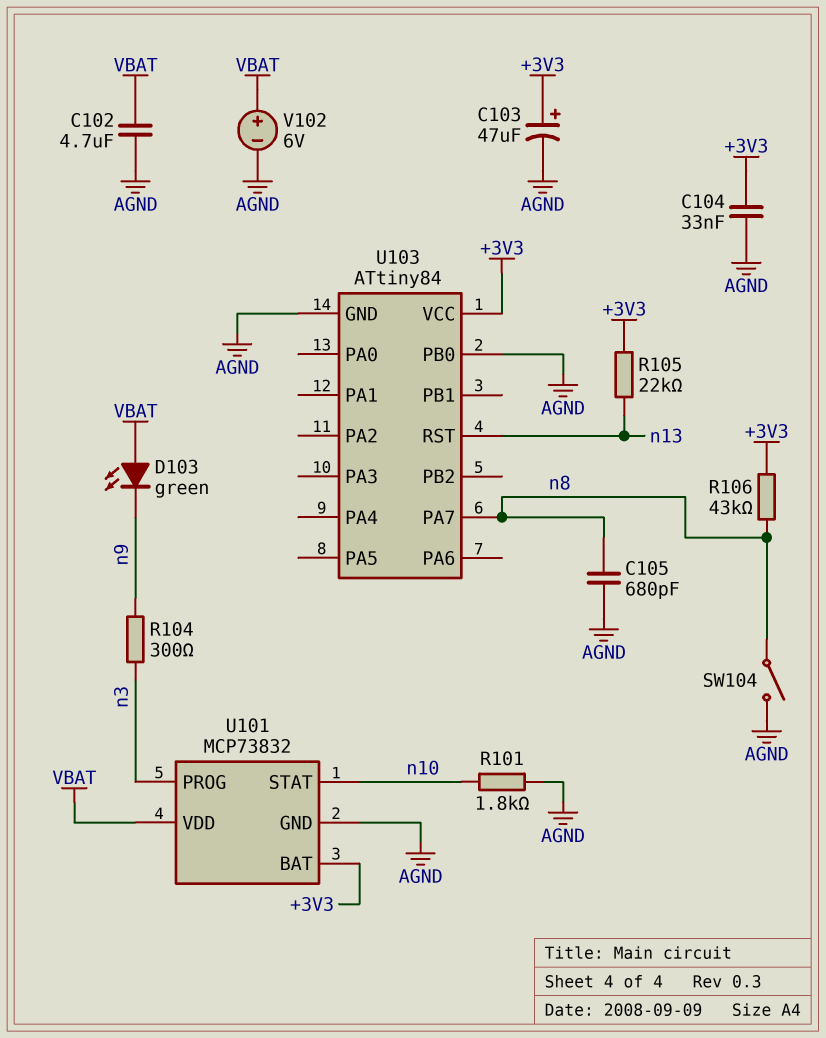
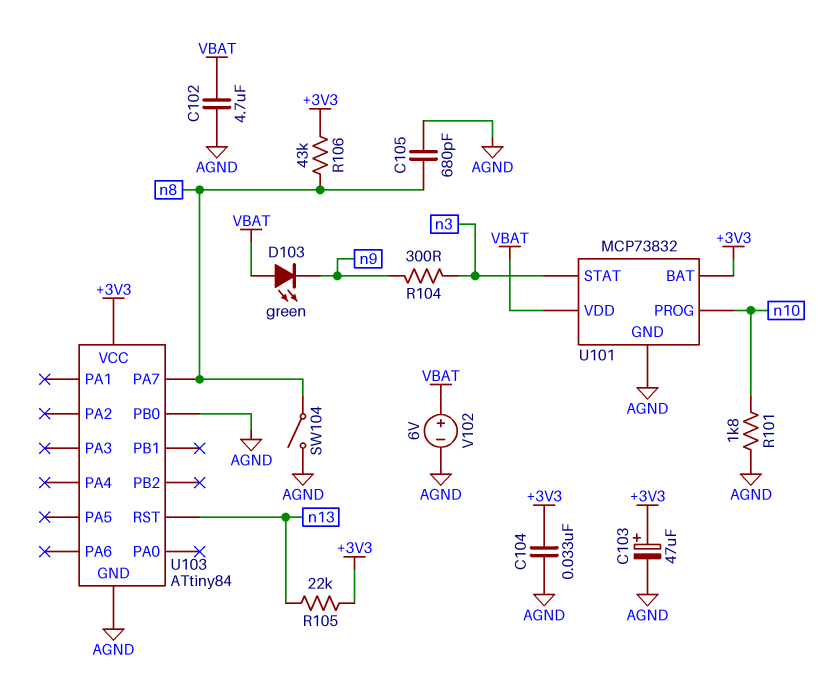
U101 pin PROG: n3 -> n10
U101 pin STAT: n10 -> n3

